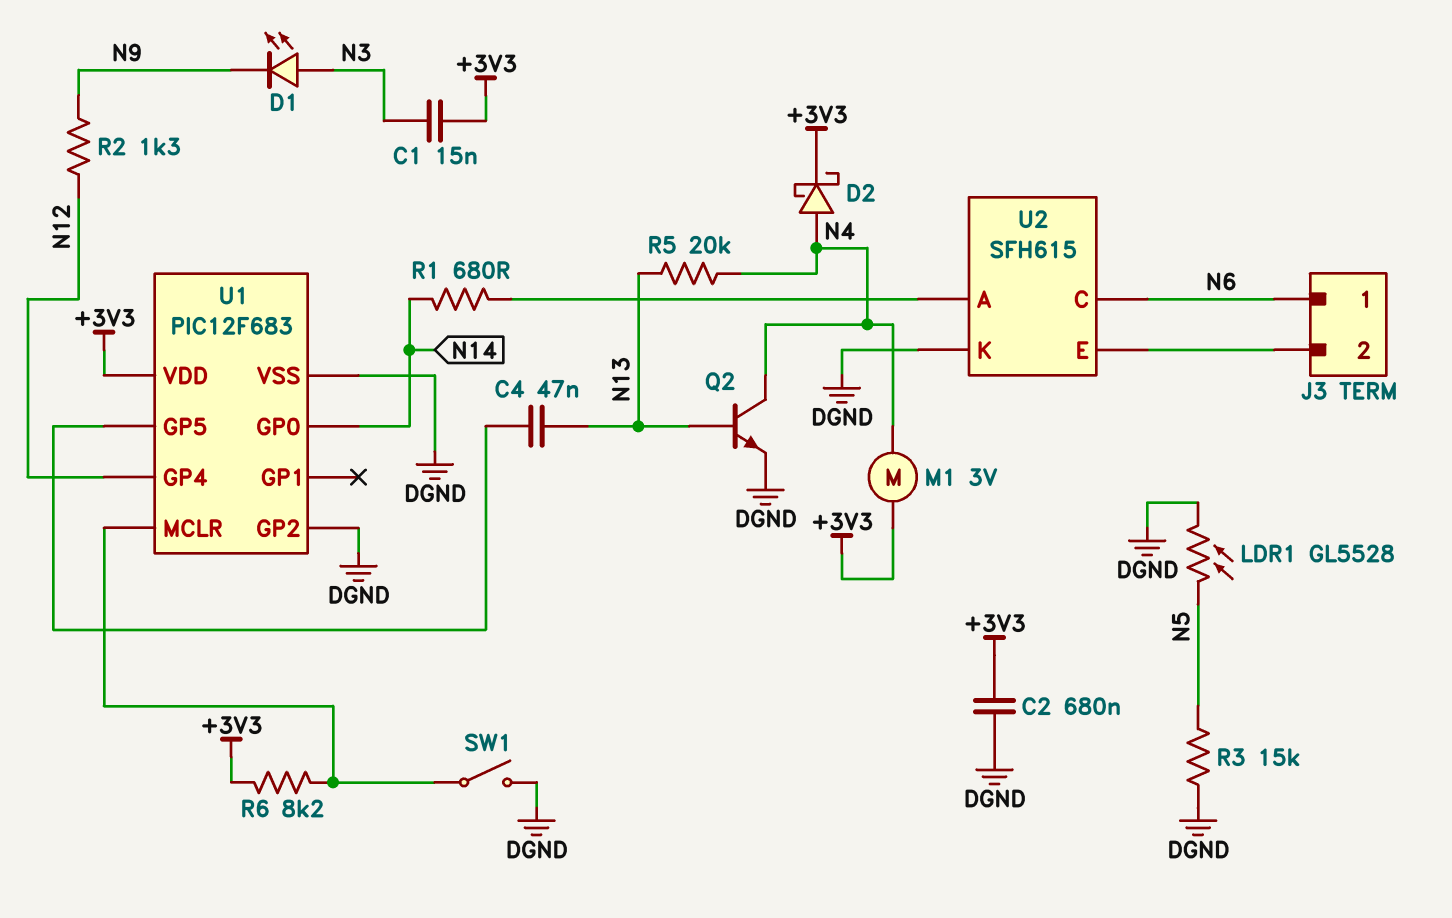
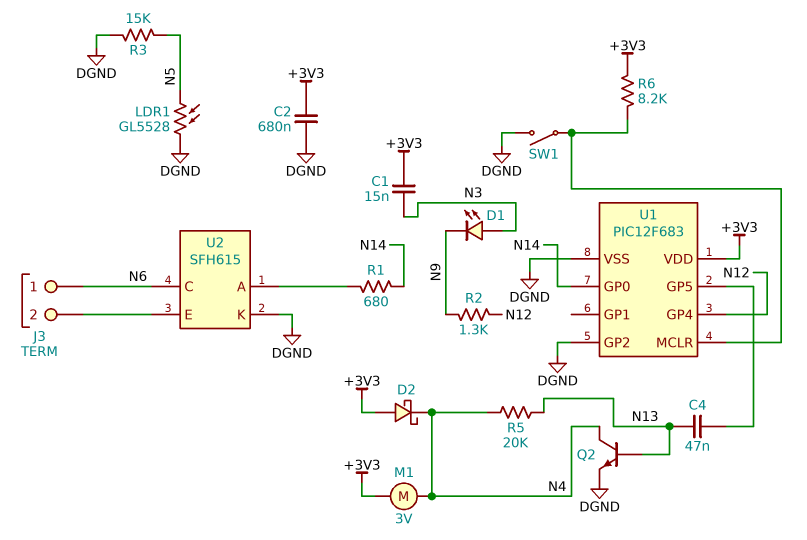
D2: schottky (A N4, K +3V3) -> schottky (A +3V3, K N4)

